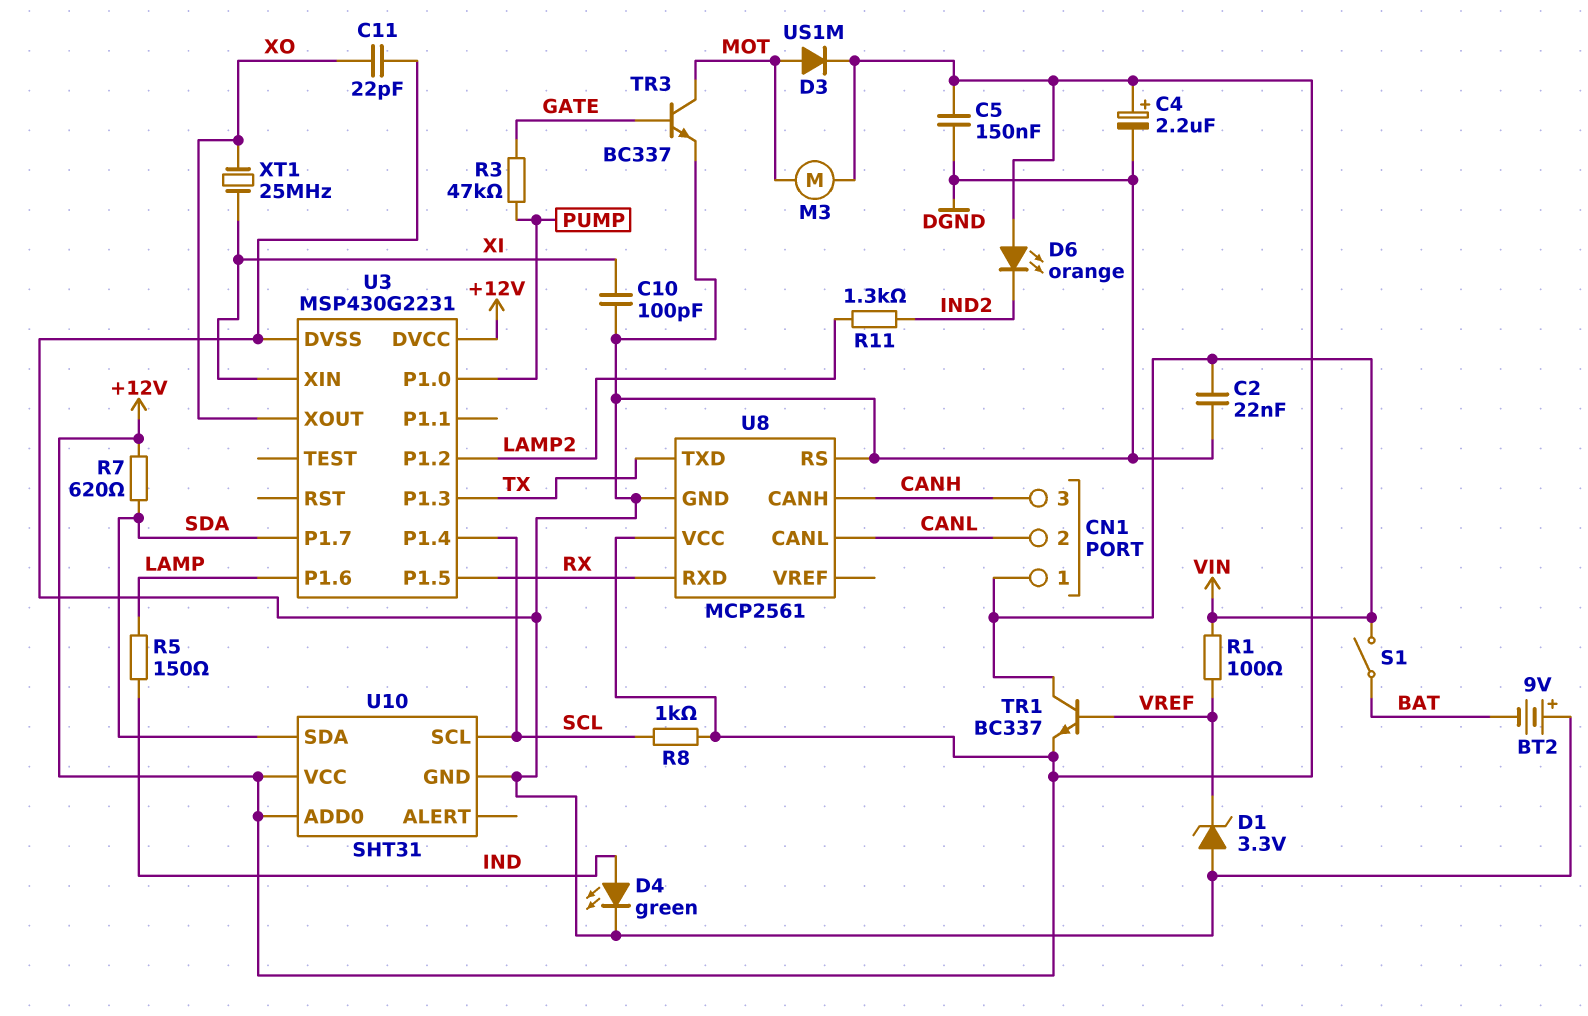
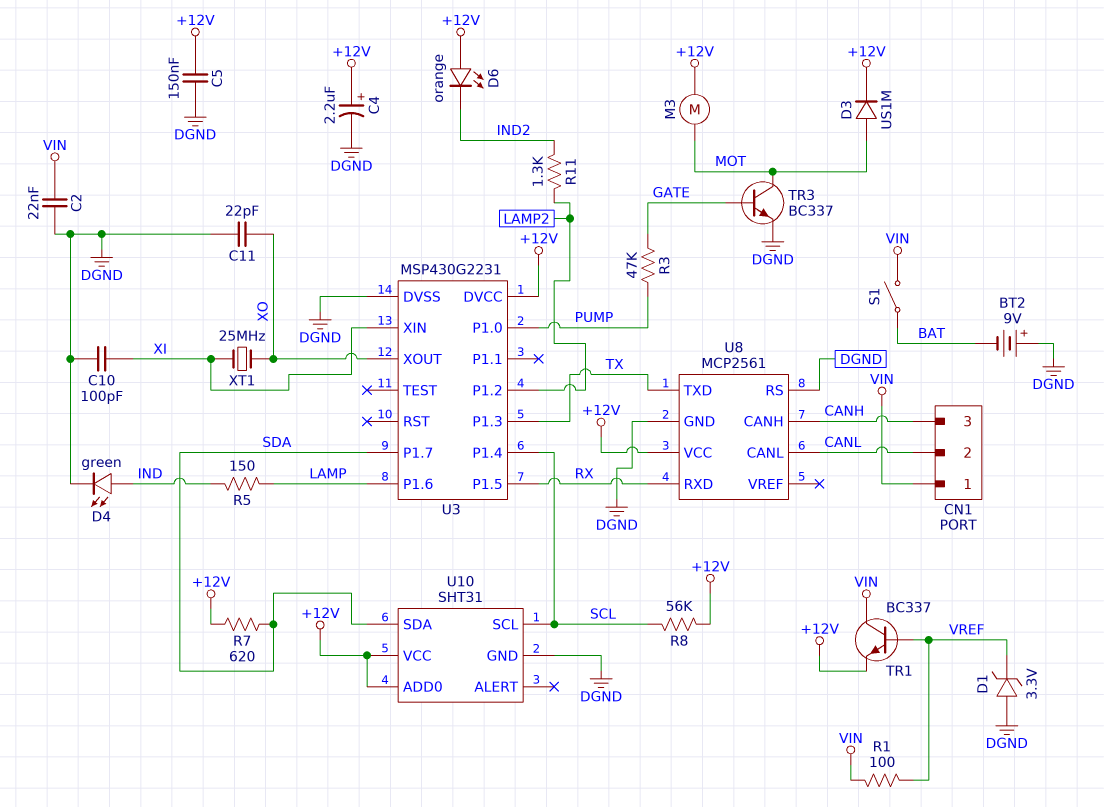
R8: 1k (+12V, SCL) -> 56k (+12V, SCL)

